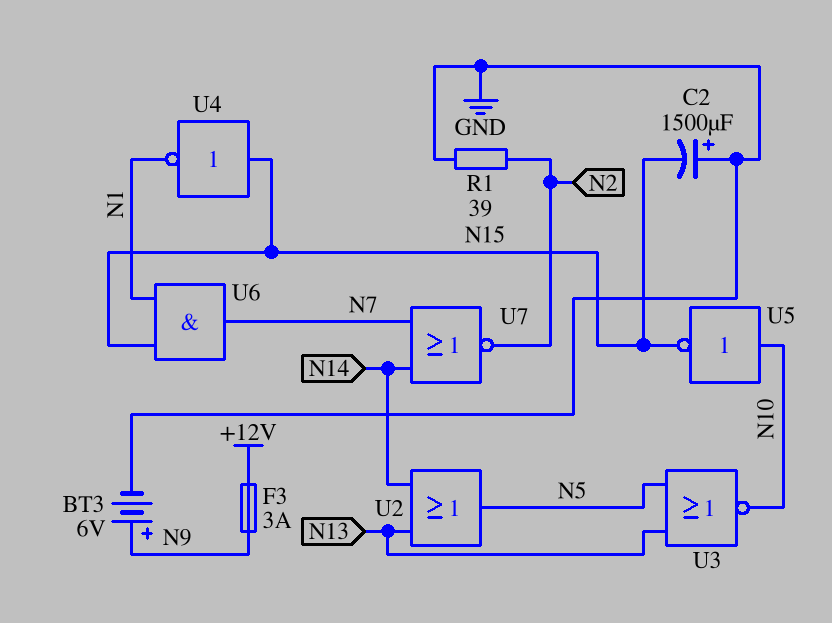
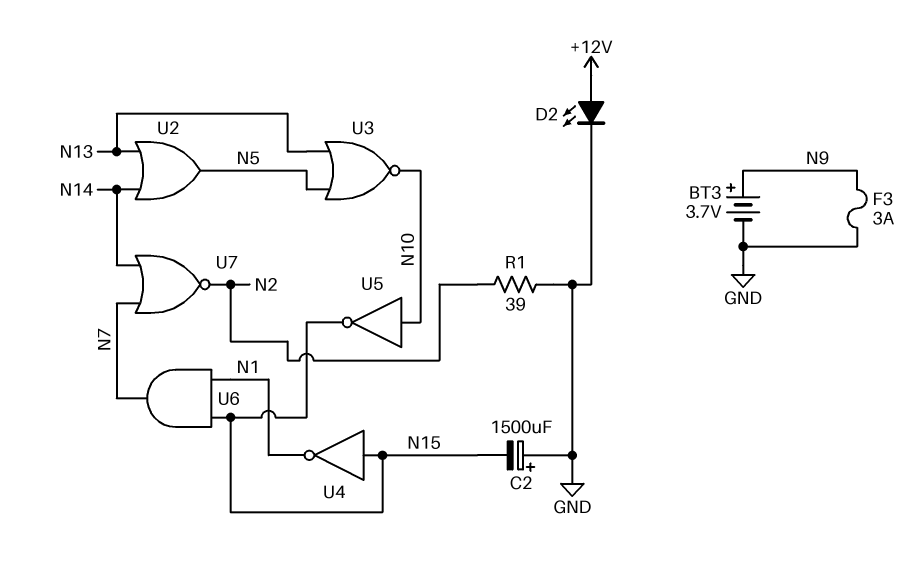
BT3: 6V (plus N9, minus GND) -> 3.7V (plus N9, minus GND)
D2: none -> LED (A +12V, K GND)
F3: 3A (+12V, N9) -> 3A (GND, N9)

